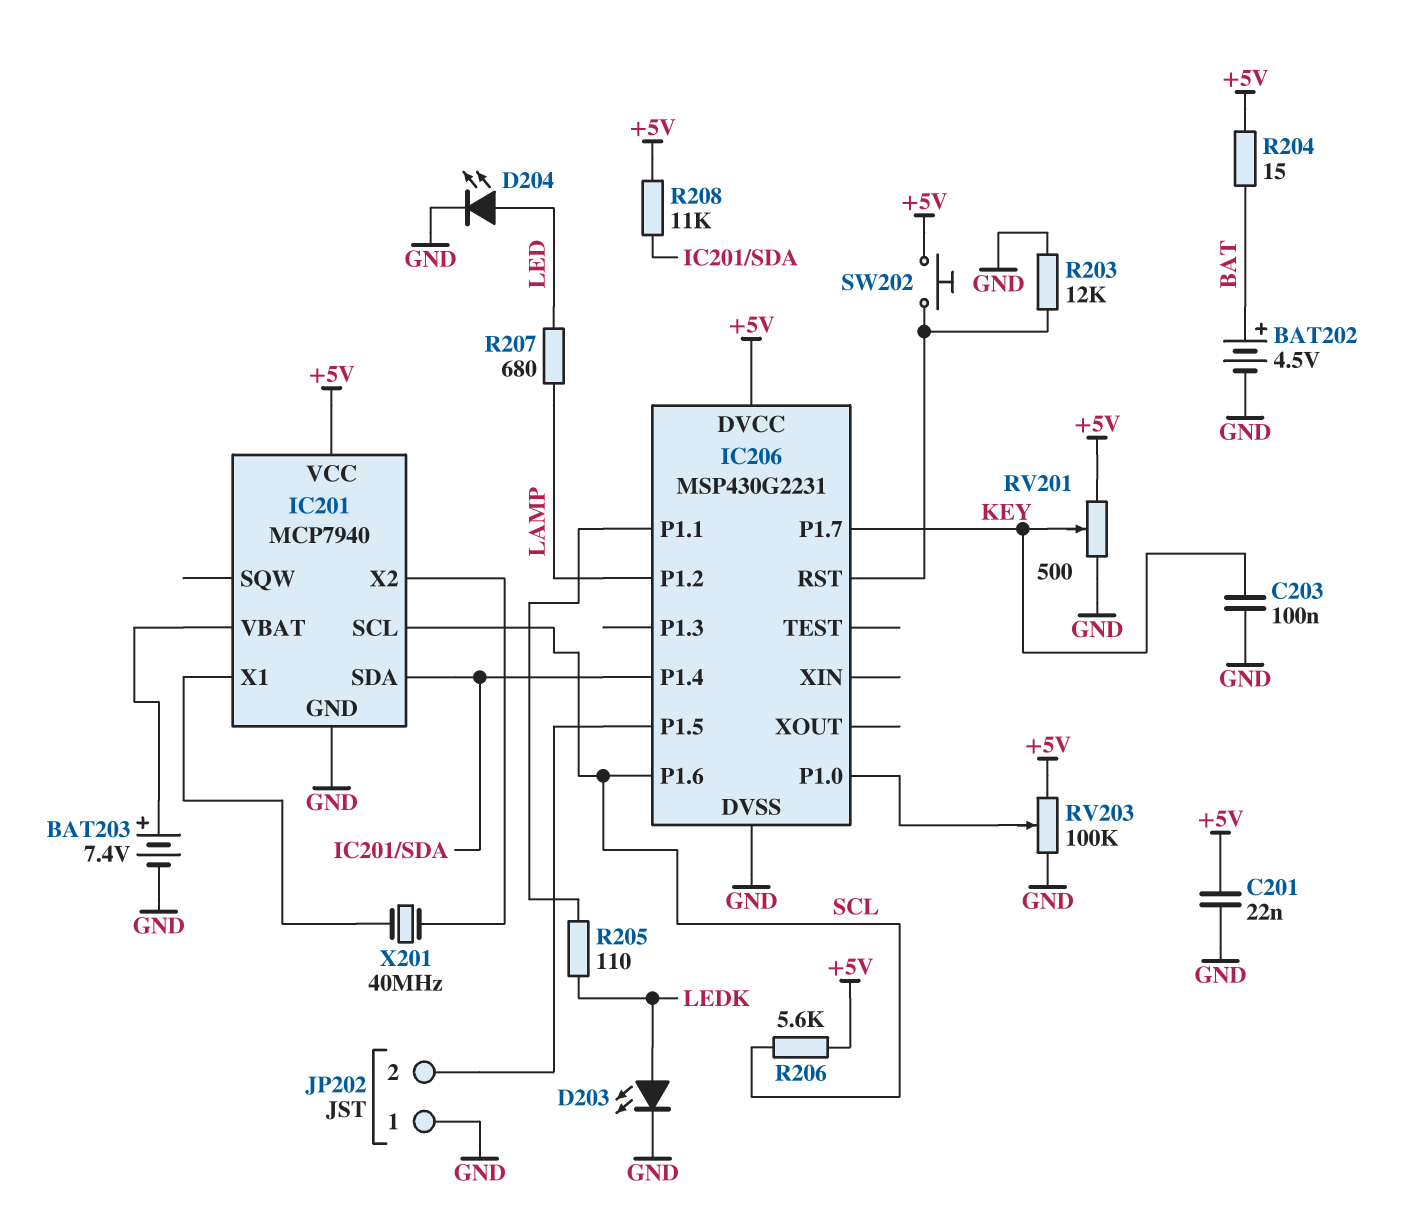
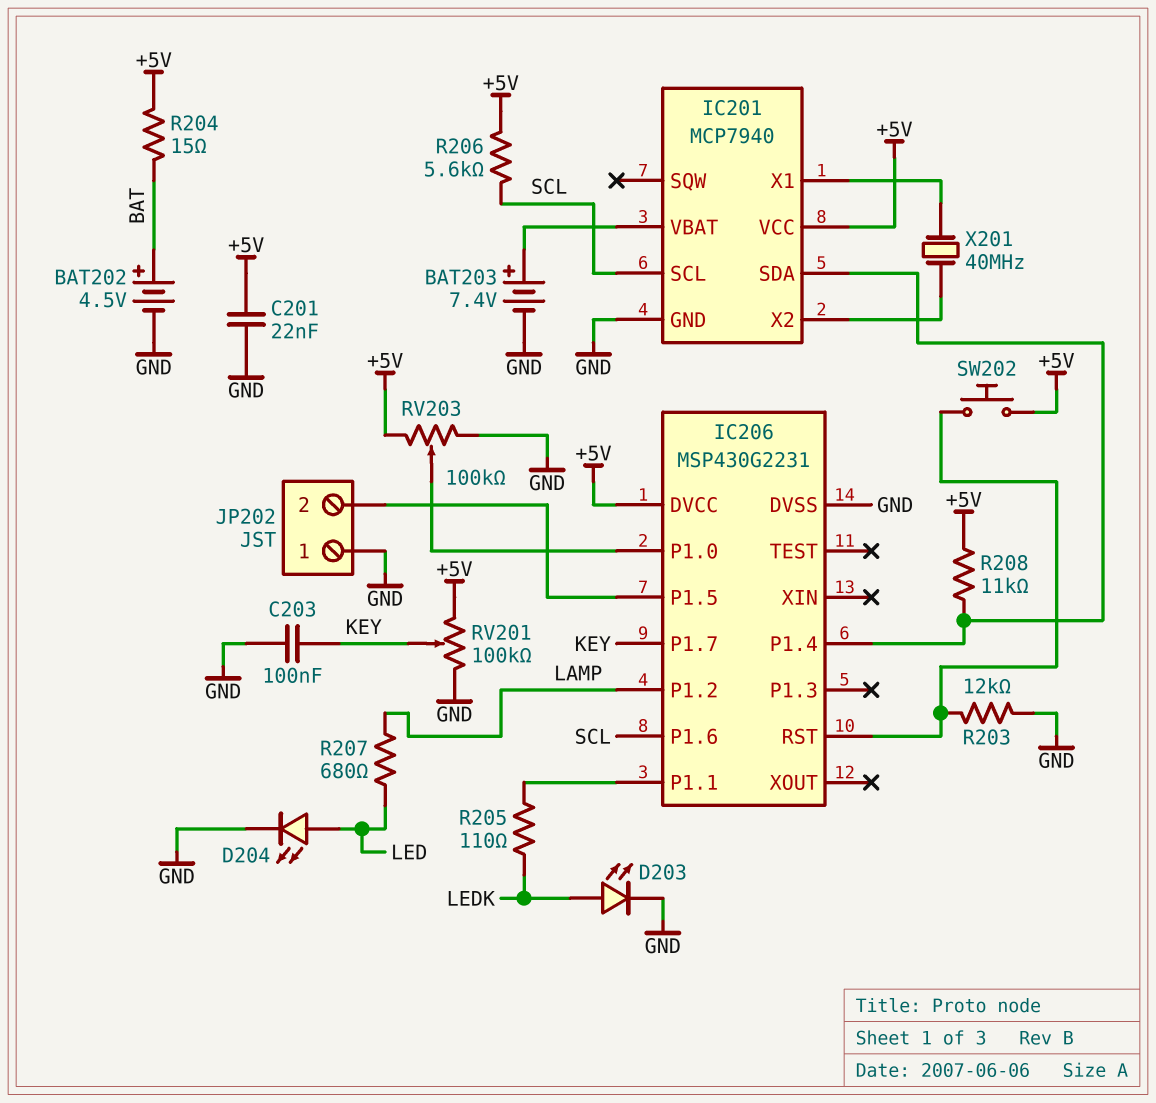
RV201: 500 (+5V, GND, wiper KEY) -> 100k (+5V, GND, wiper KEY)

